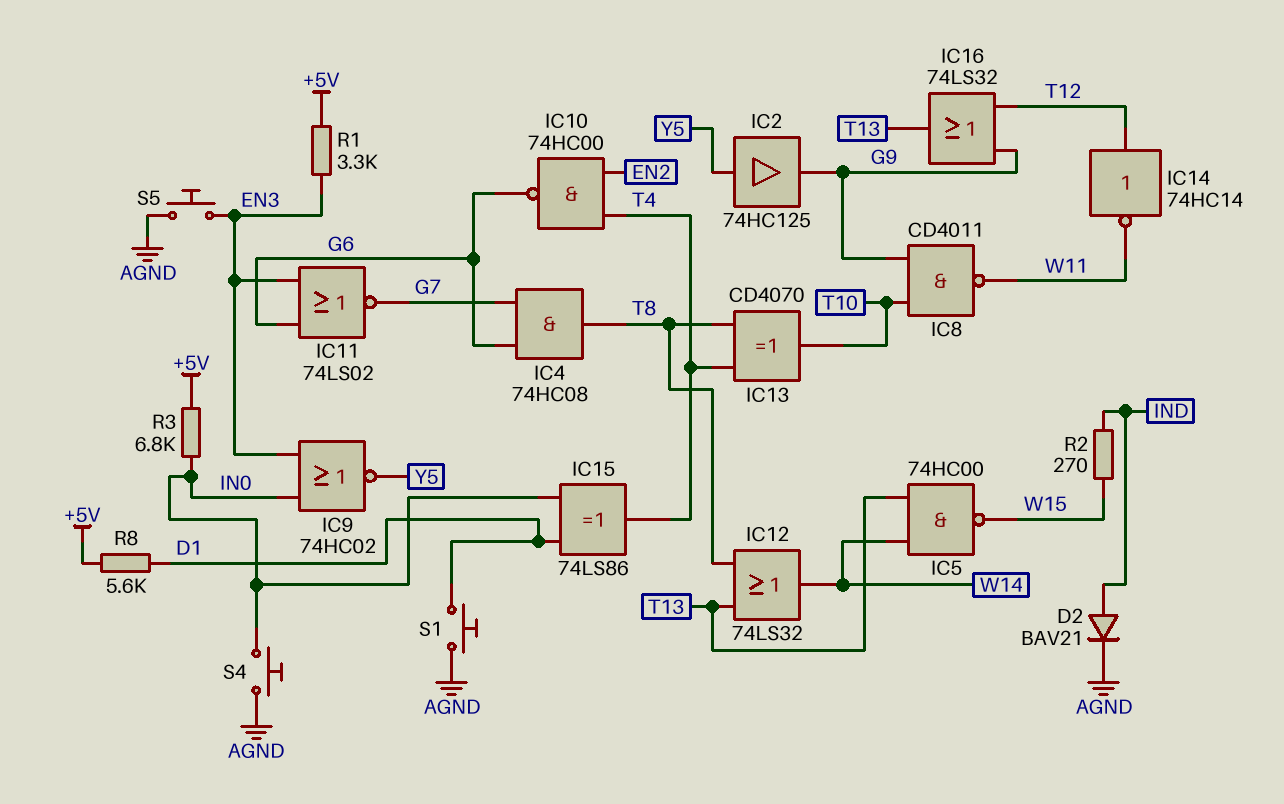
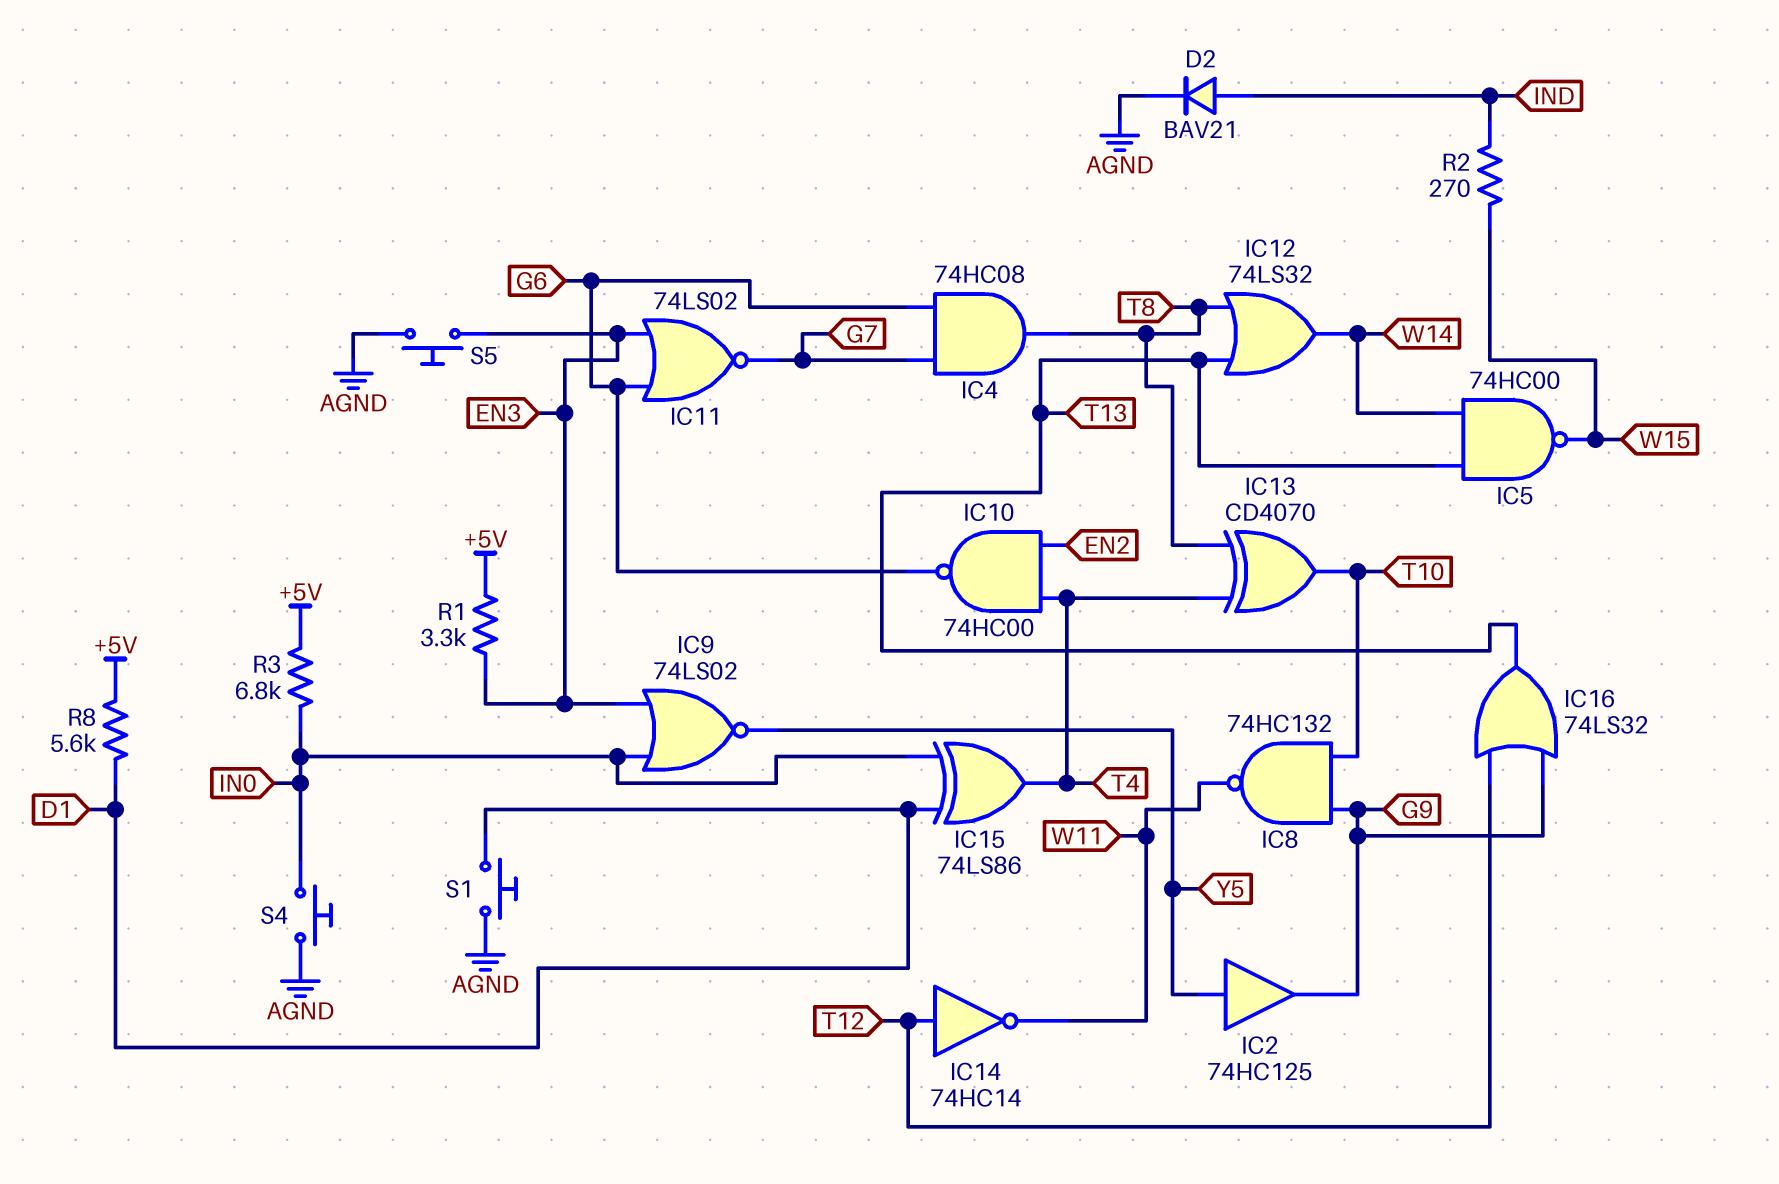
IC8: NAND CD4011 (in G9, in T10, out W11) -> NAND 74HC132 (in G9, in T10, out W11)
IC9: NOR 74HC02 (in EN3, in IN0, out Y5) -> NOR 74LS02 (in EN3, in IN0, out Y5)

